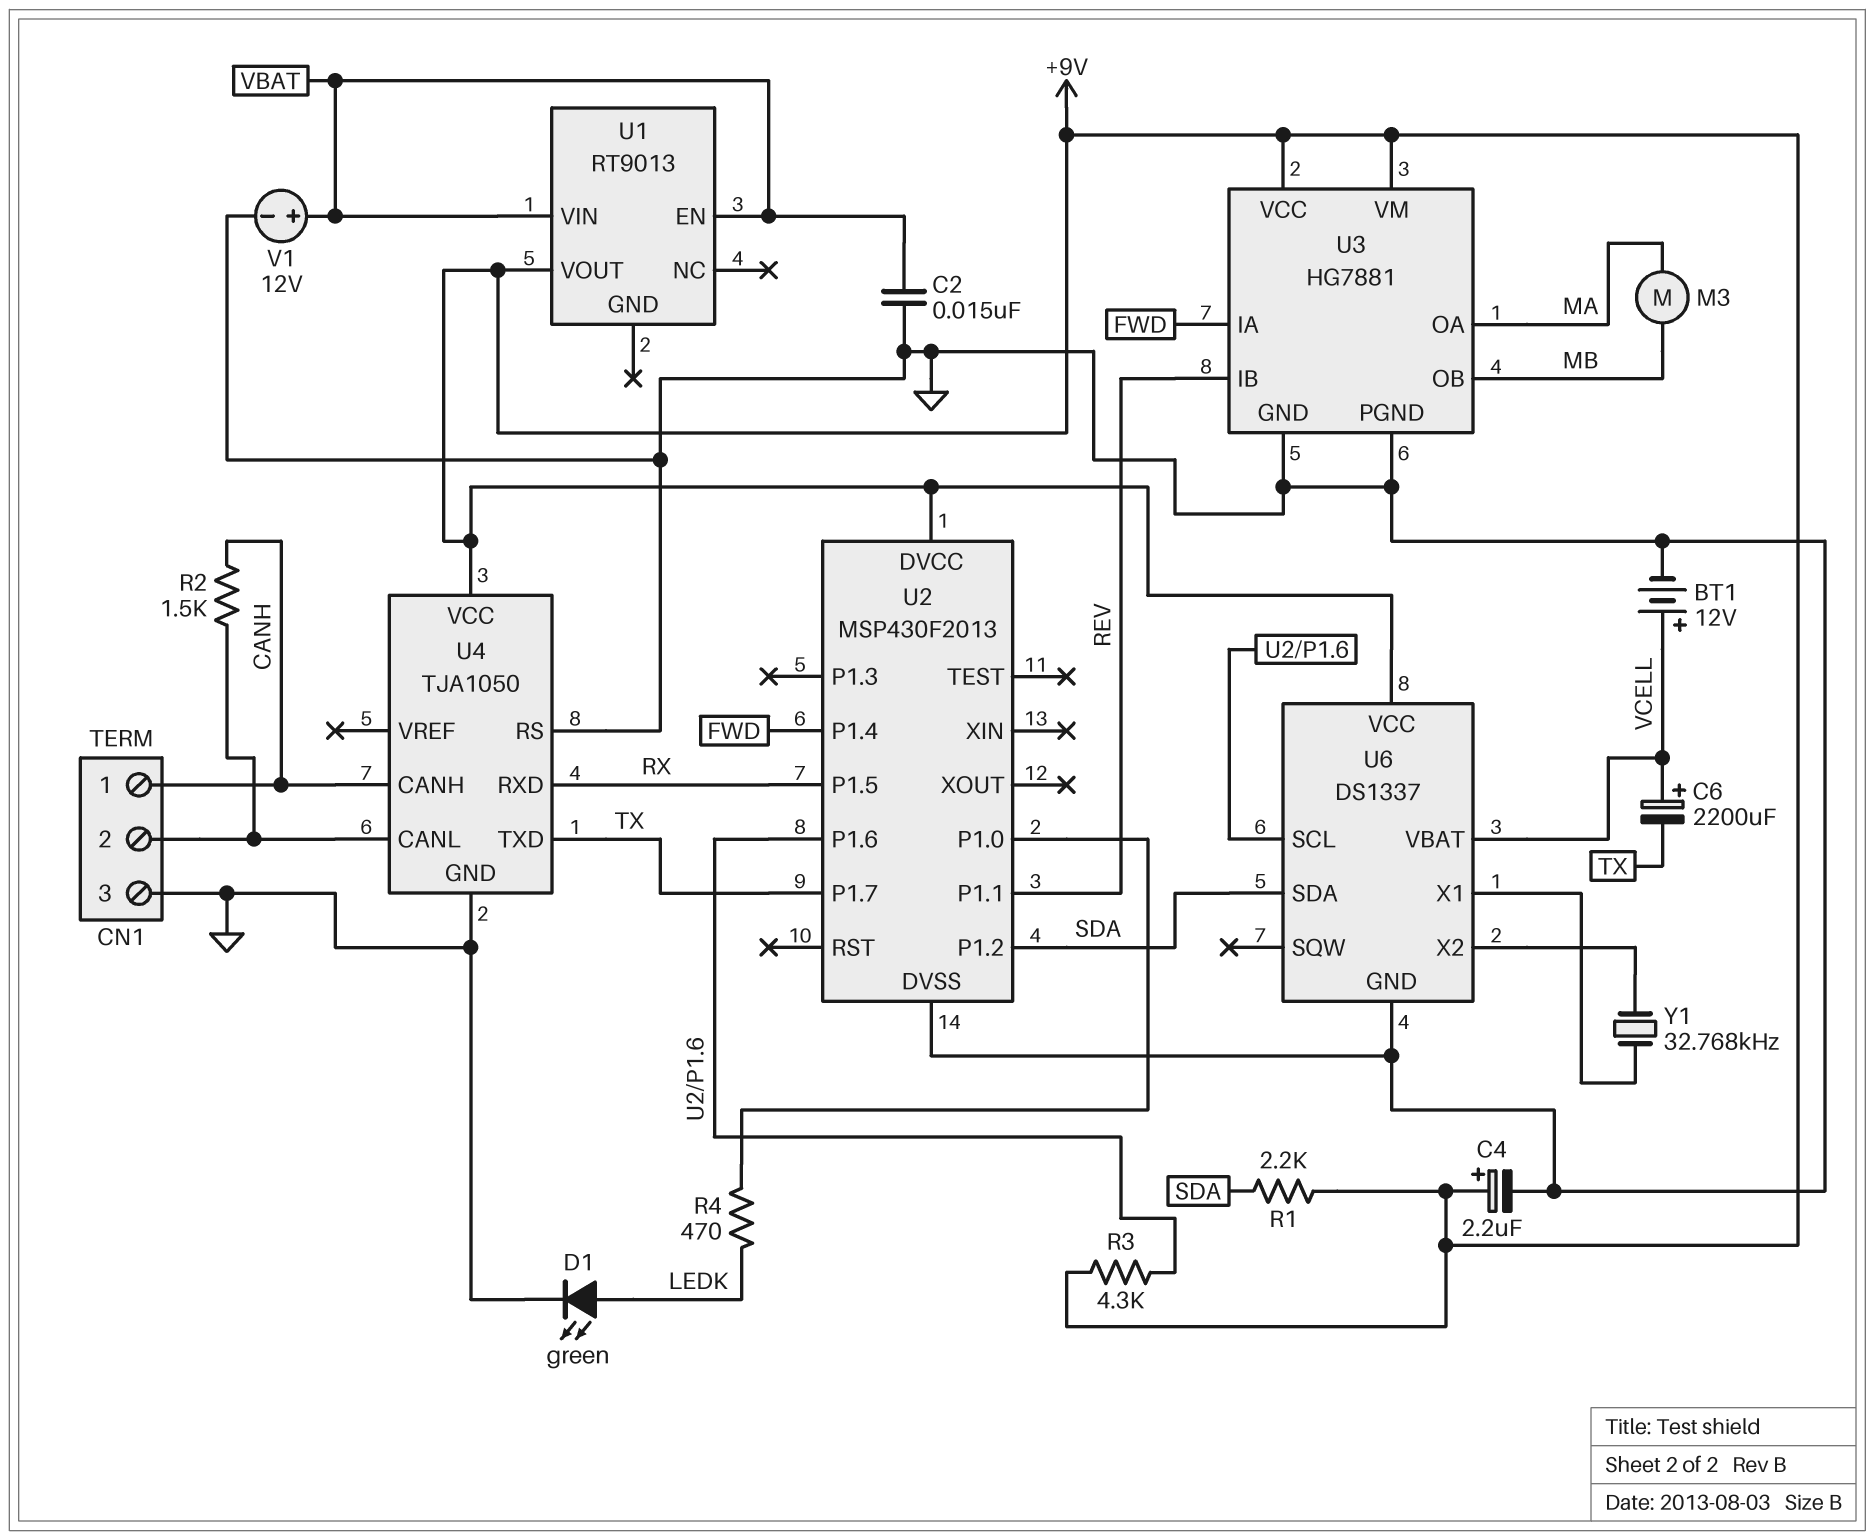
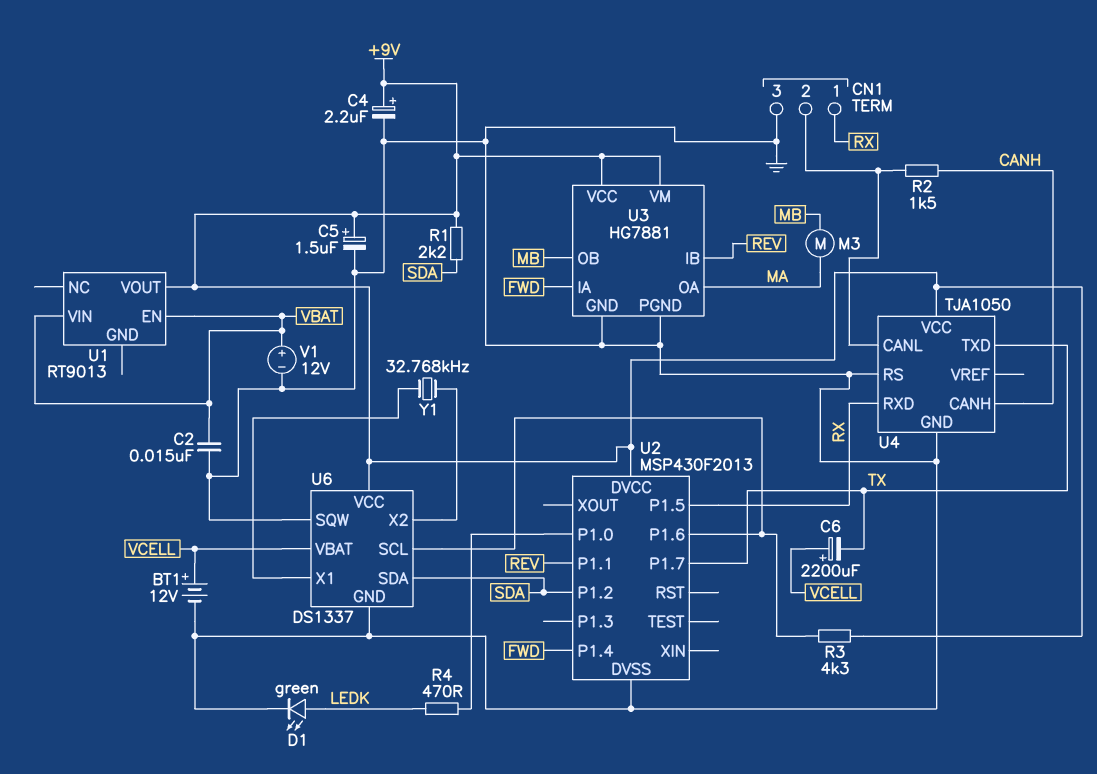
C5: none -> 1.5uF (plus +9V, minus GND)
CN1 pin 1: CANH -> RX
U6 pin SQW: none -> GND

